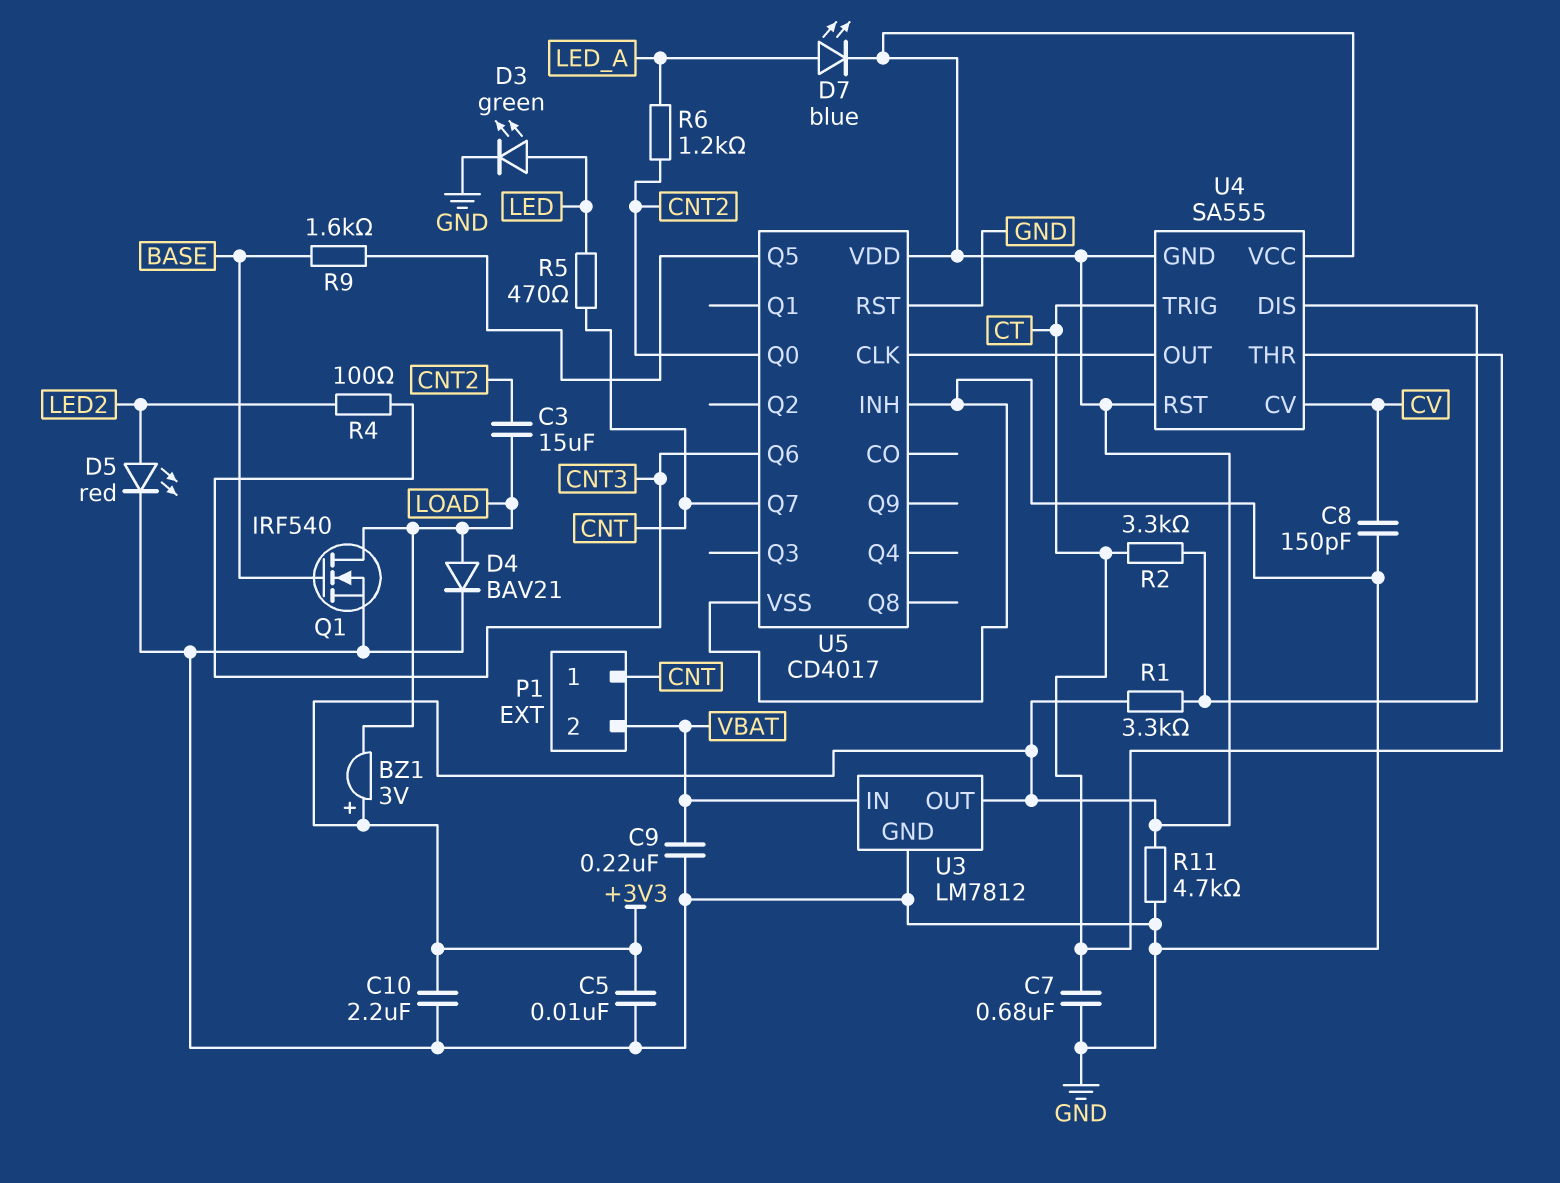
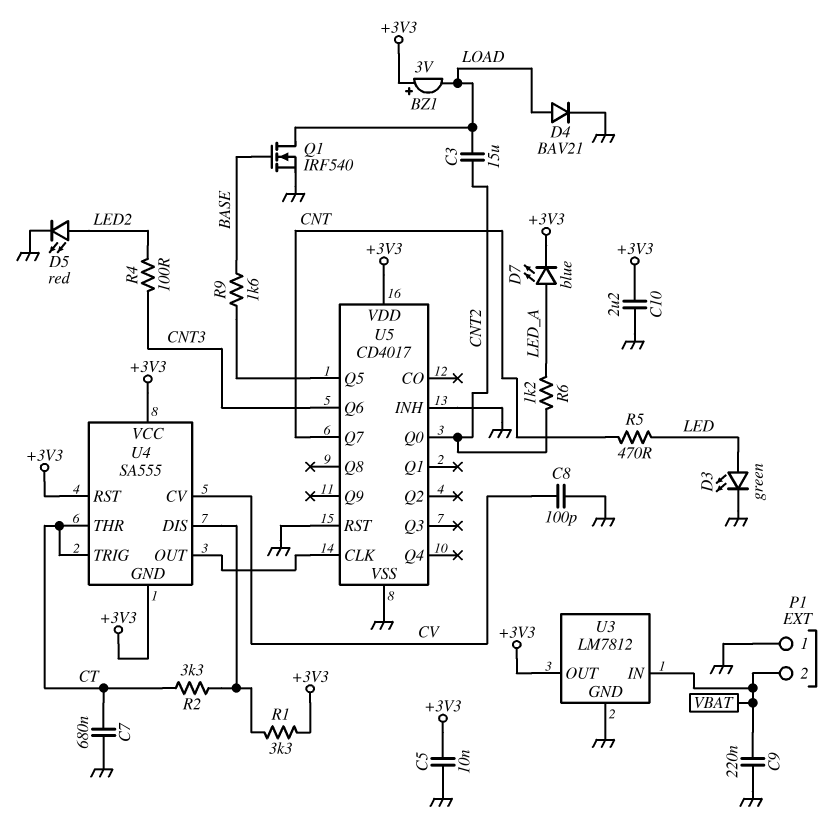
C8: 150pF (CV, GND) -> 100pF (CV, GND)
P1 pin 1: CNT -> GND
R11: 4.7k (+3V3, GND) -> none

